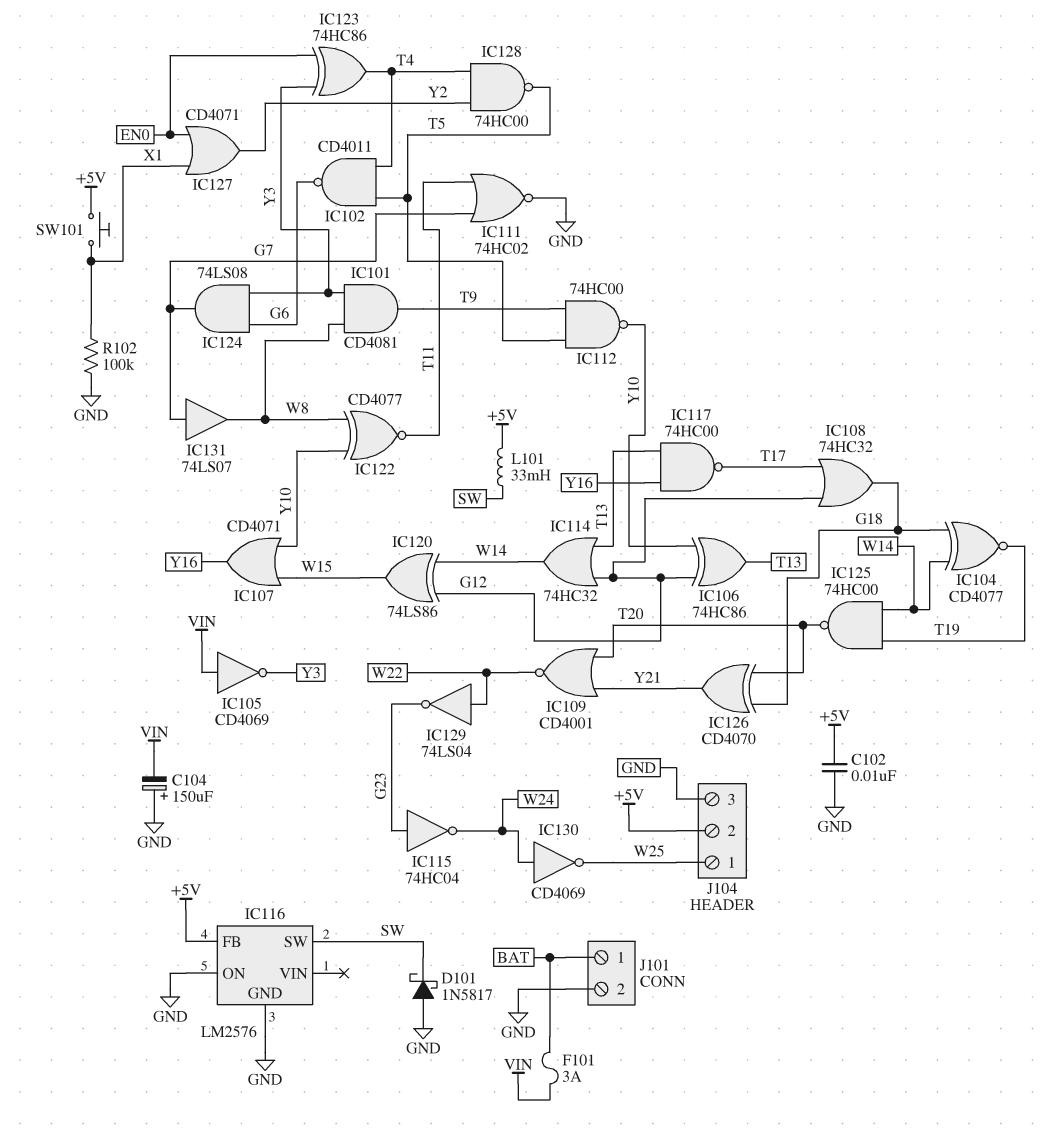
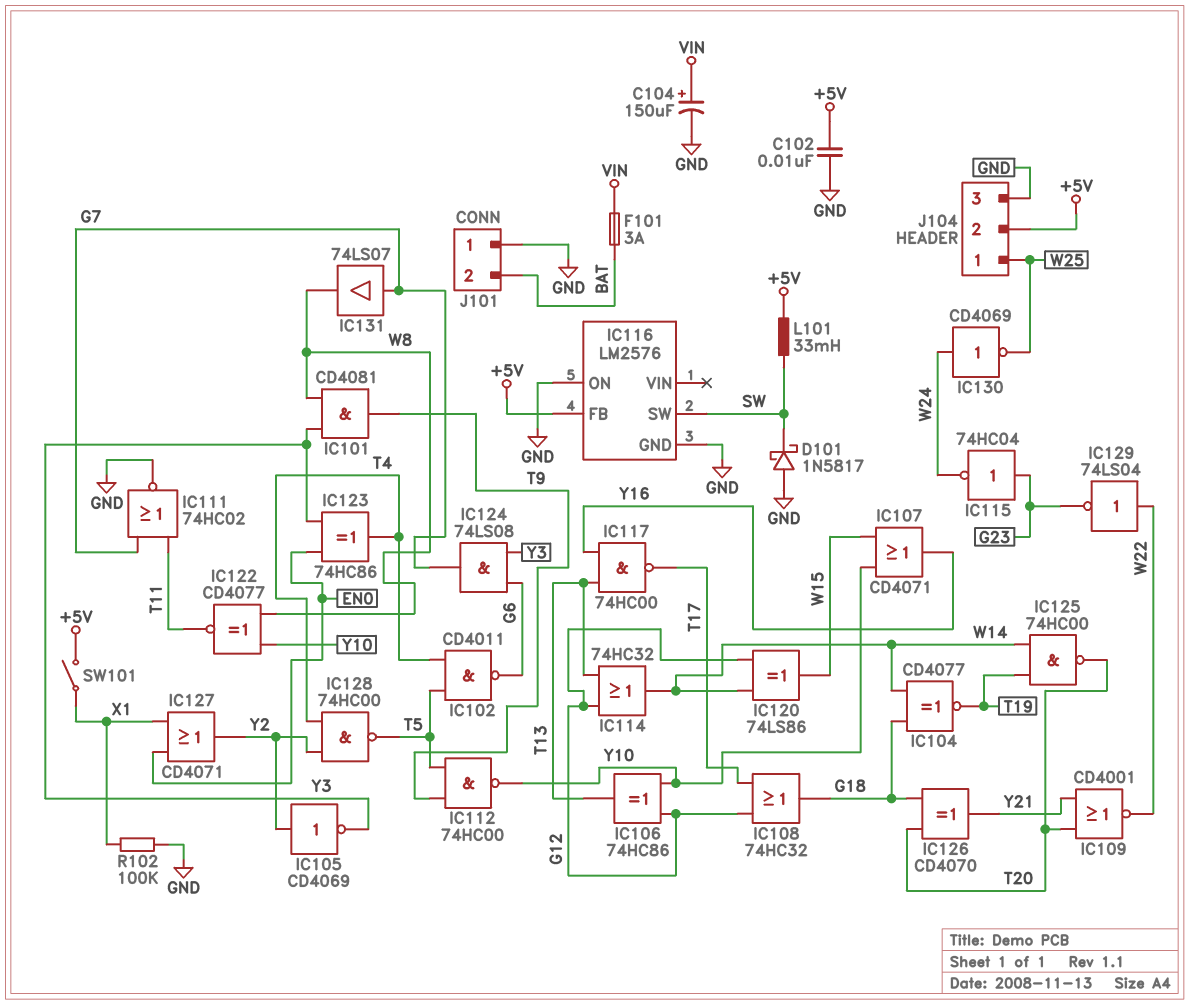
C104: 150uF (plus GND, minus VIN) -> 150uF (plus VIN, minus GND)
IC105: NOT CD4069 (in VIN, out Y3) -> NOT CD4069 (in Y2, out Y3)
J101 pin 1: BAT -> GND
J101 pin 2: GND -> BAT
SW101: button (+5V, X1) -> switch (+5V, X1)

